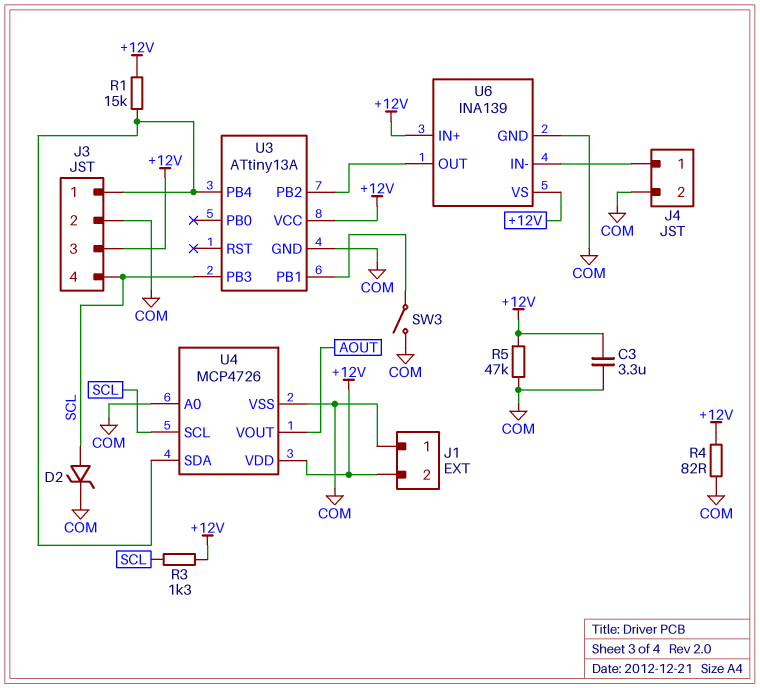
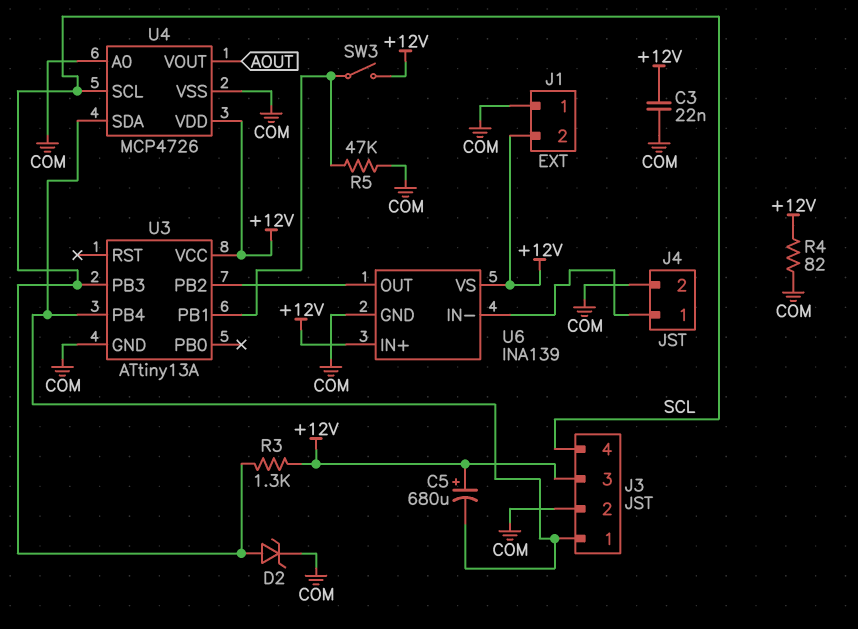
C3: 3.3uF (+12V, COM) -> 22nF (+12V, COM)
C5: none -> 680uF (plus +12V, minus J3/1)
R1: 15k (+12V, J3/1) -> none
R5: 47k (+12V, COM) -> 47k (COM, U3/PB1)
SW3: switch (COM, U3/PB1) -> switch (+12V, U3/PB1)

